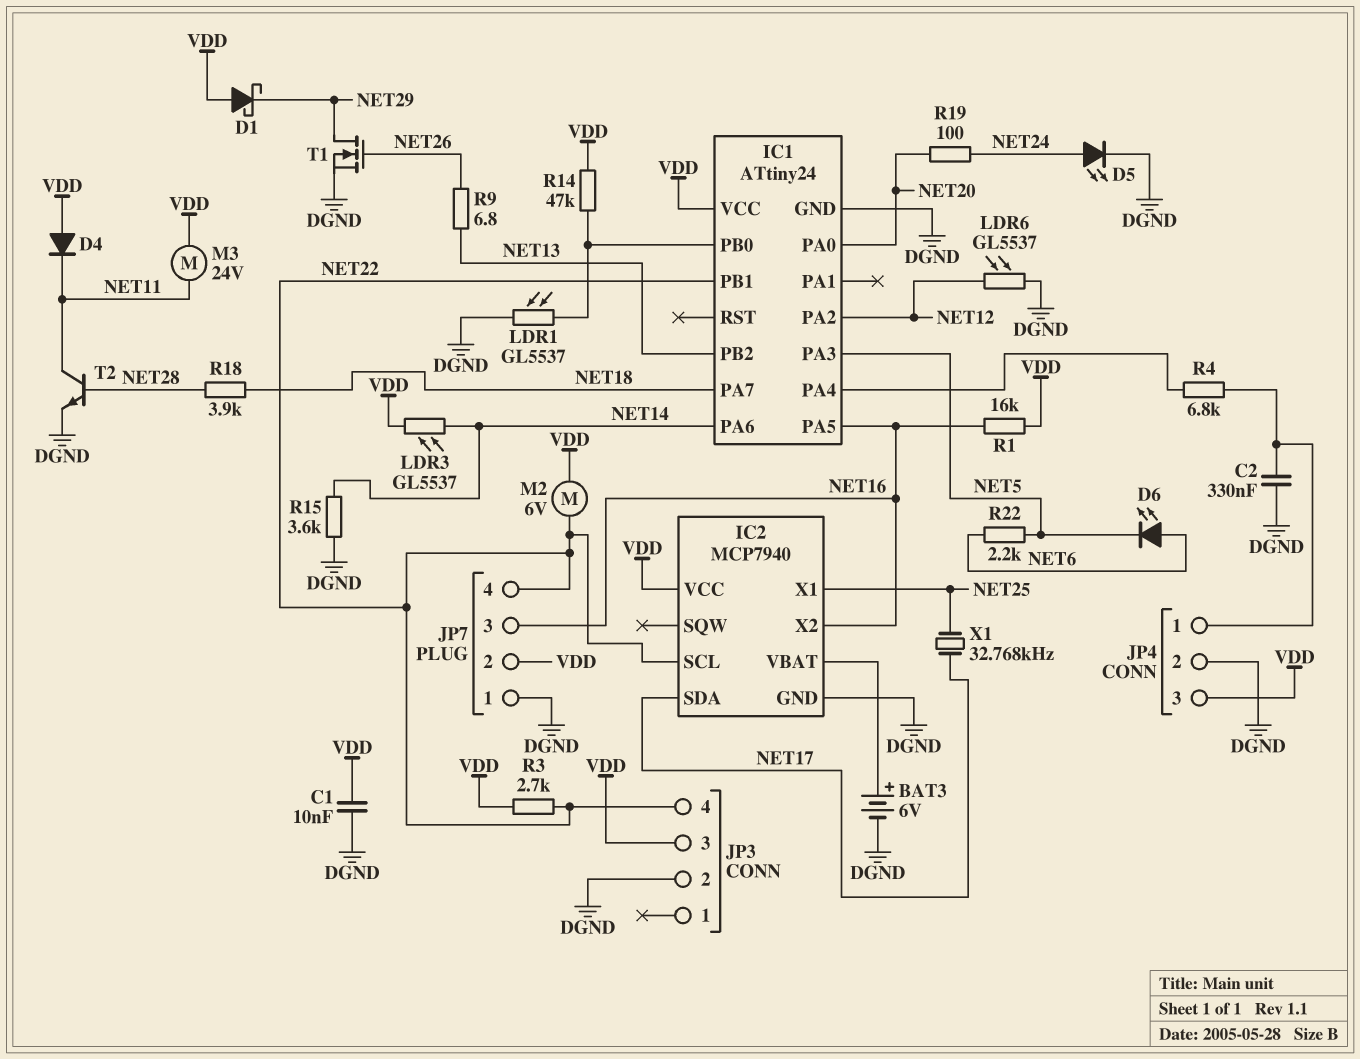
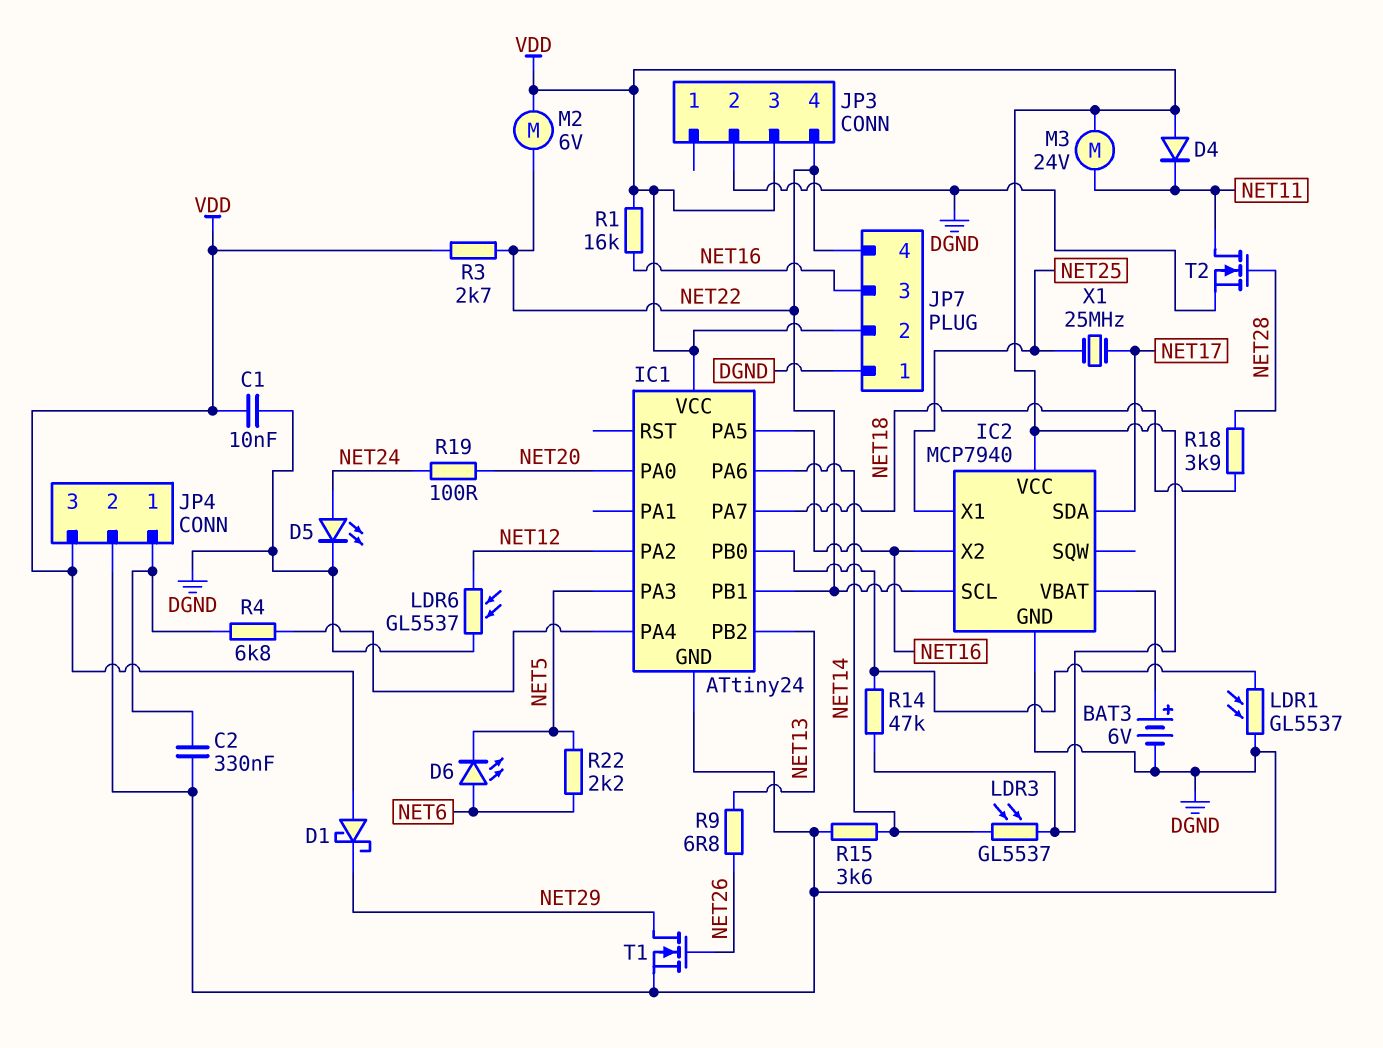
T2: NPN (B NET28, C NET11, E DGND) -> NMOS (G NET28, D NET11, S DGND)
X1: 32.768kHz (NET17, NET25) -> 25MHz (NET17, NET25)

